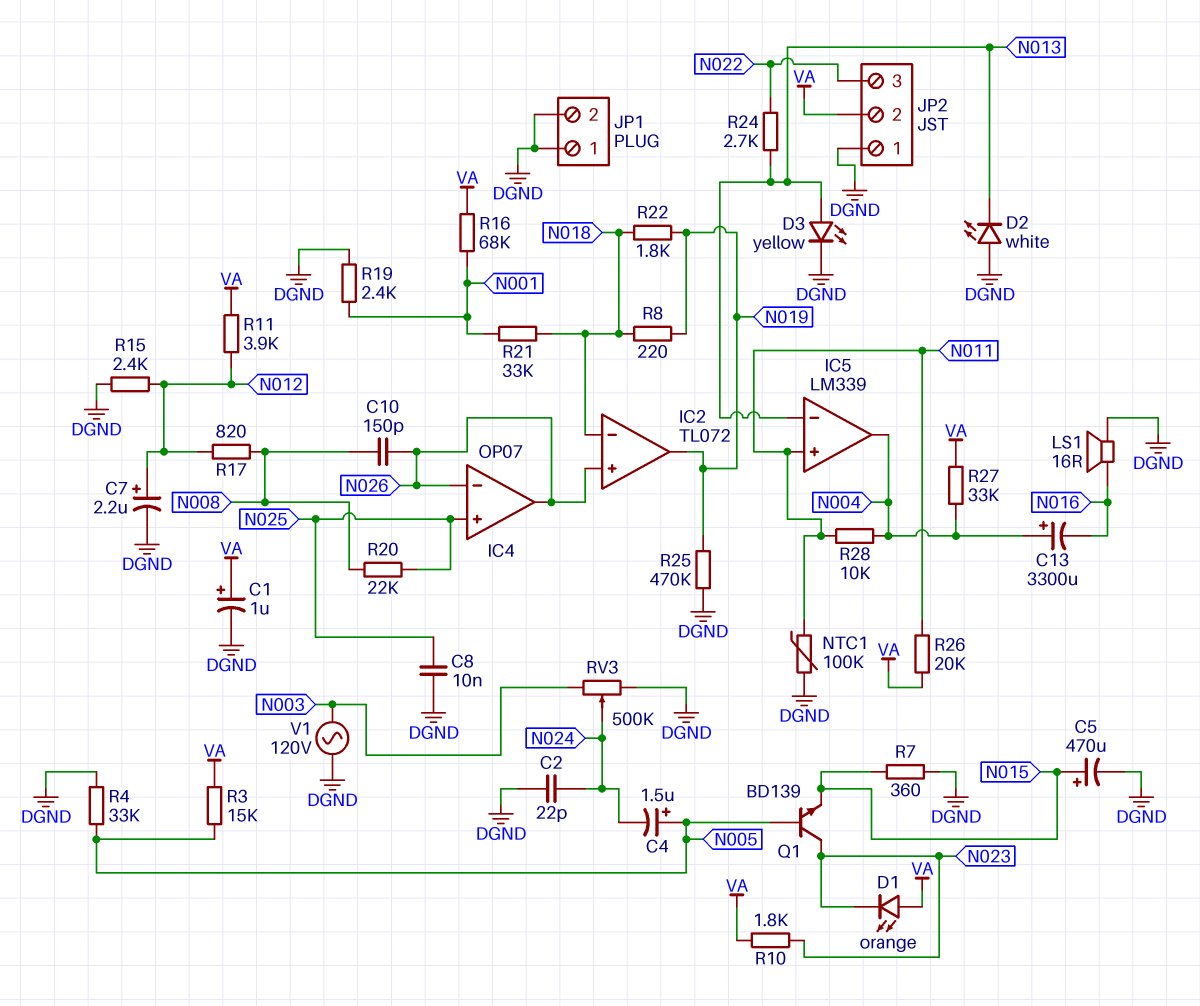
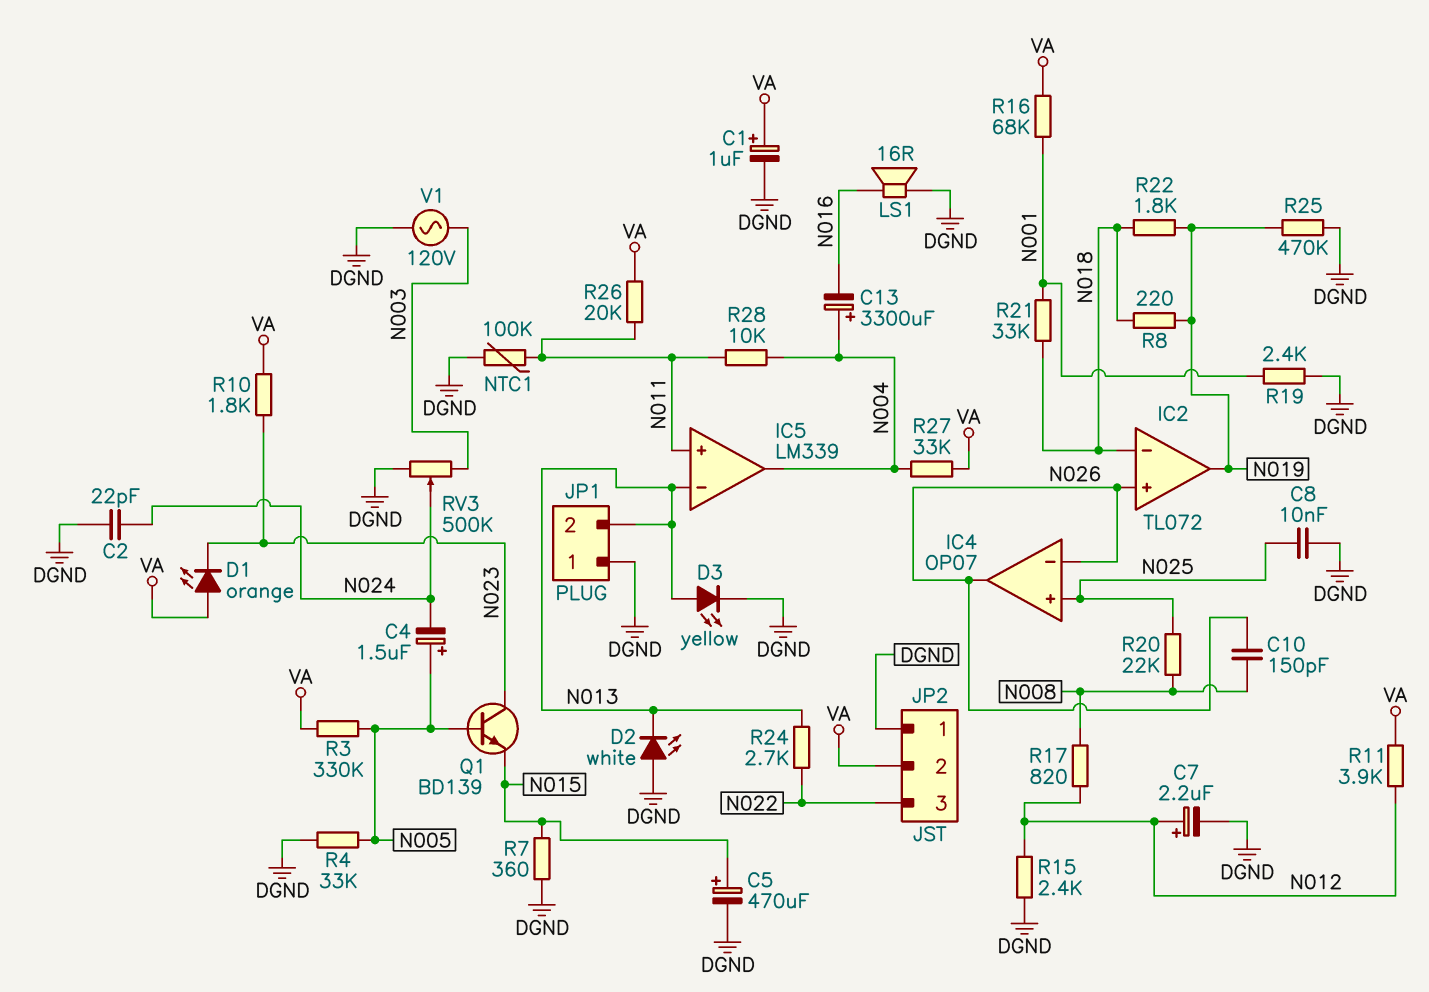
JP1 pin 2: DGND -> N013
R3: 15k (N005, VA) -> 330k (N005, VA)

